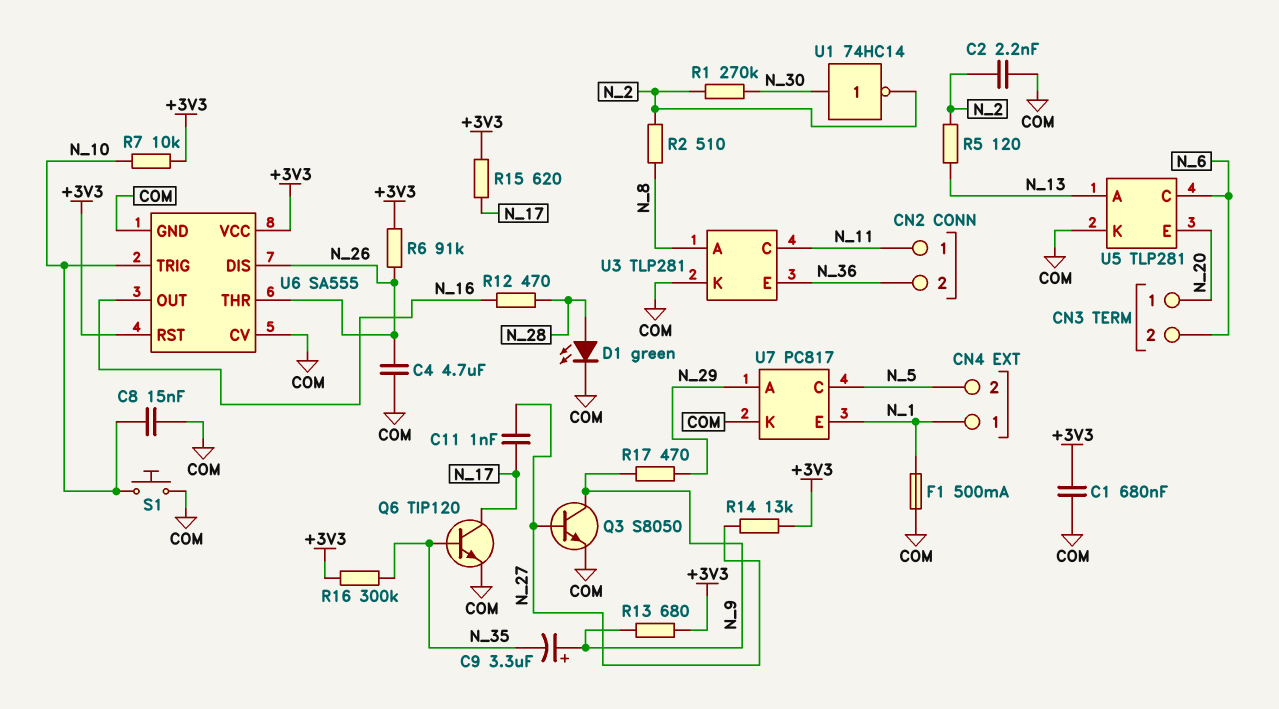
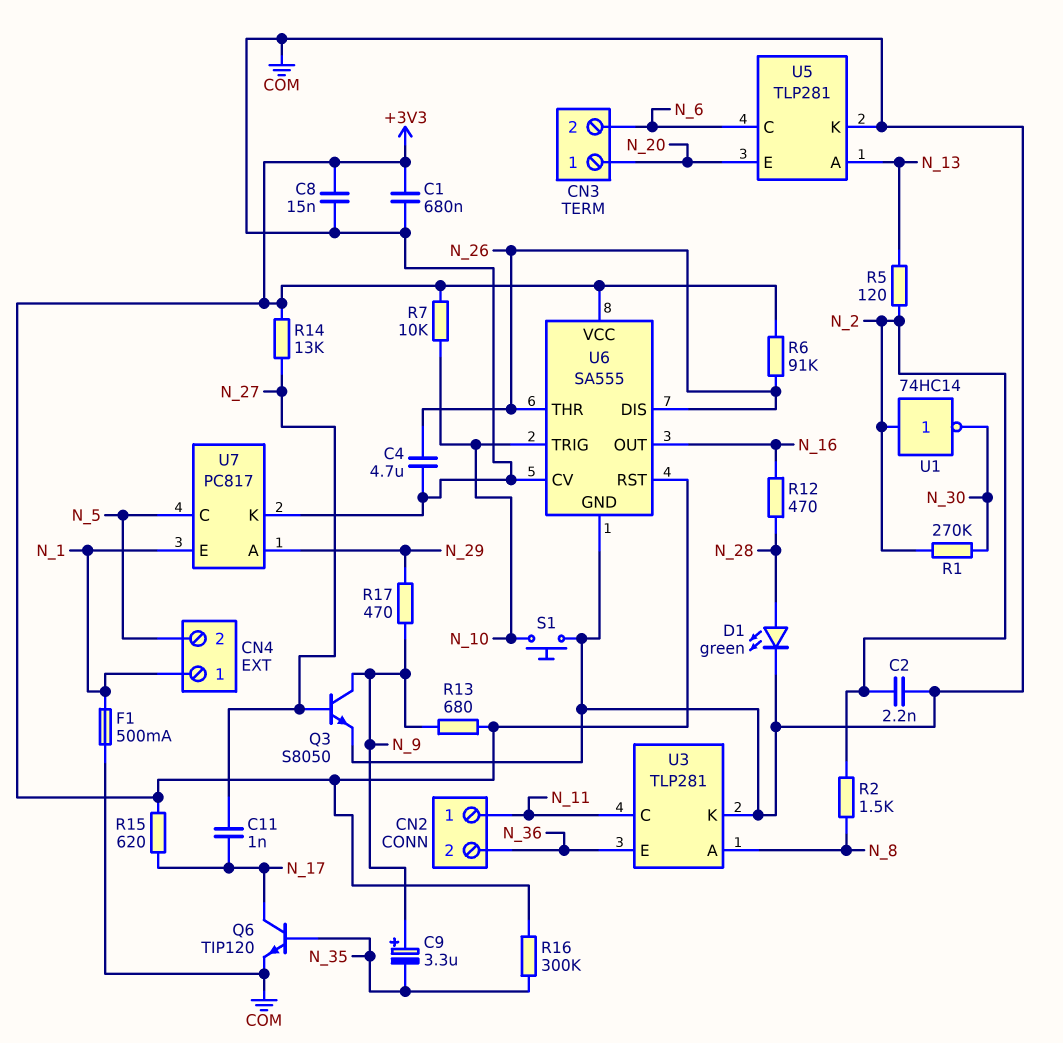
C8: 15nF (COM, N_10) -> 15nF (+3V3, COM)
R2: 510 (N_2, N_8) -> 1.5k (N_2, N_8)
U1: NOT 74HC14 (in N_30, out N_2) -> NOT 74HC14 (in N_2, out N_30)

